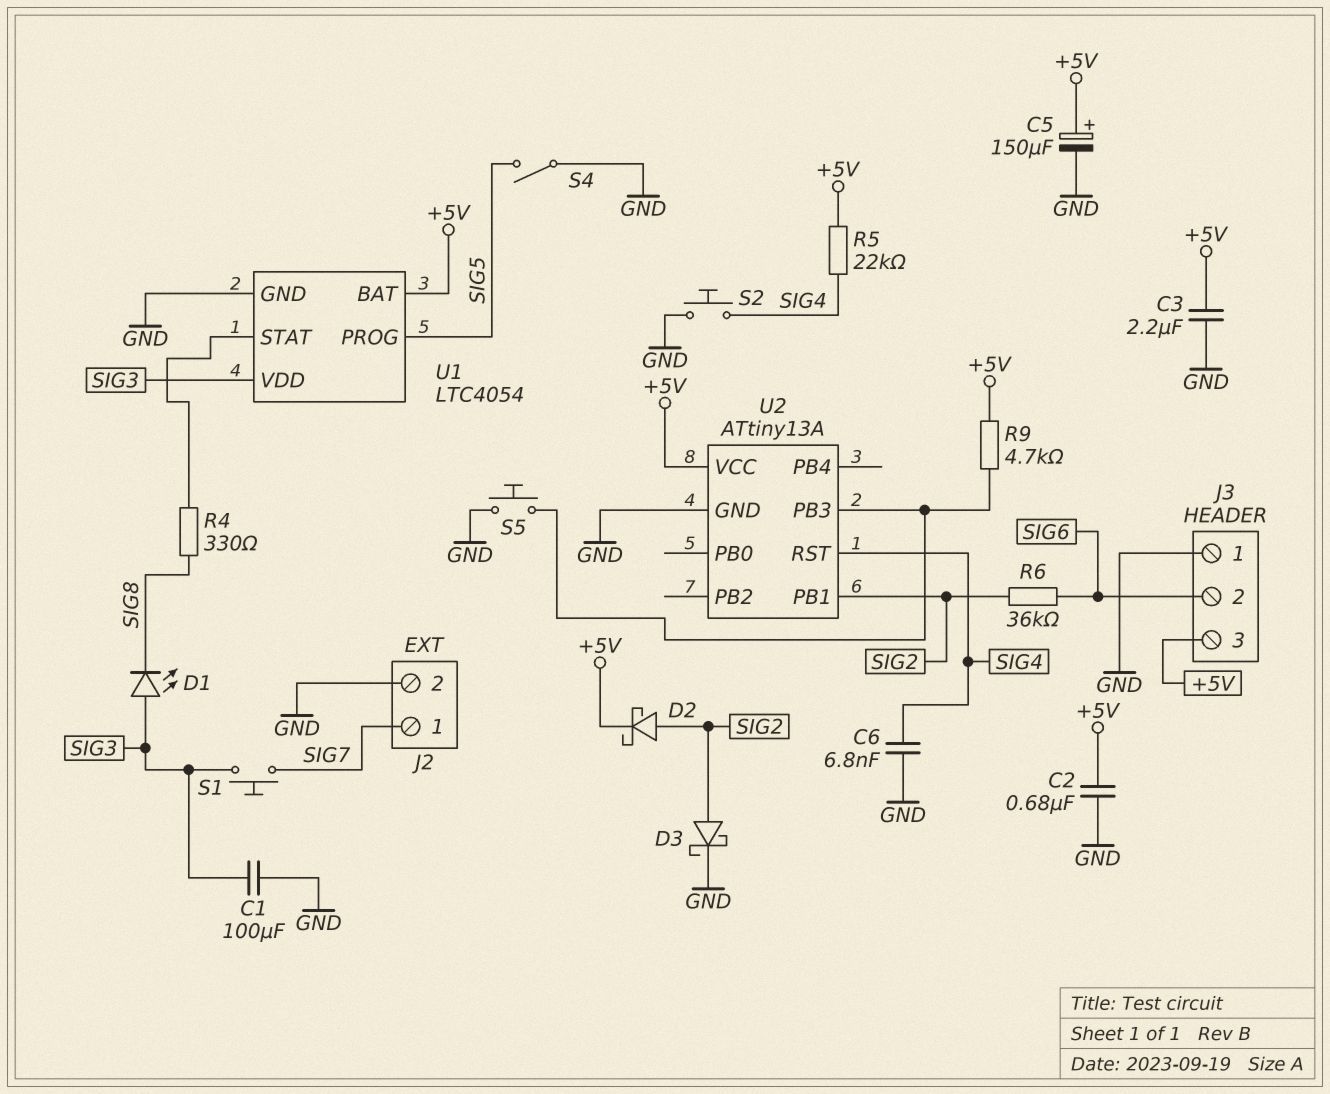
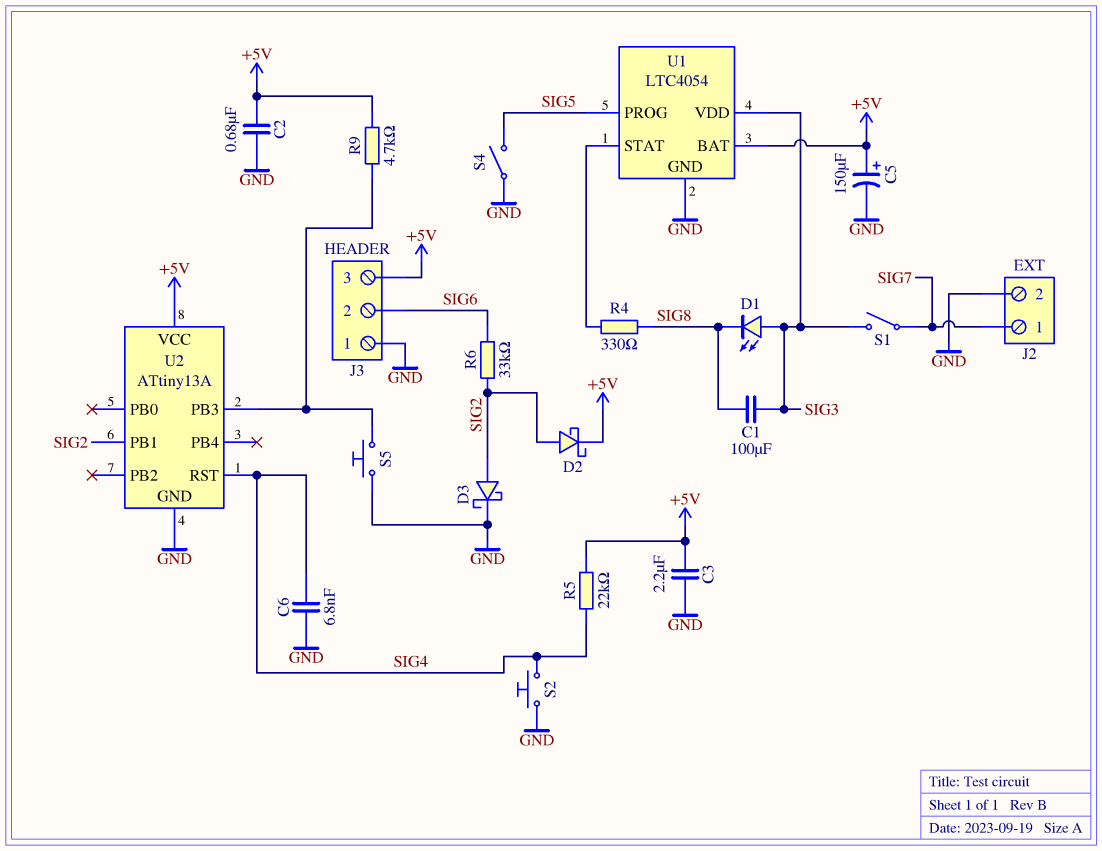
C1: 100uF (GND, SIG3) -> 100uF (SIG3, SIG8)
R6: 36k (SIG2, SIG6) -> 33k (SIG2, SIG6)
S1: button (SIG3, SIG7) -> switch (SIG3, SIG7)

